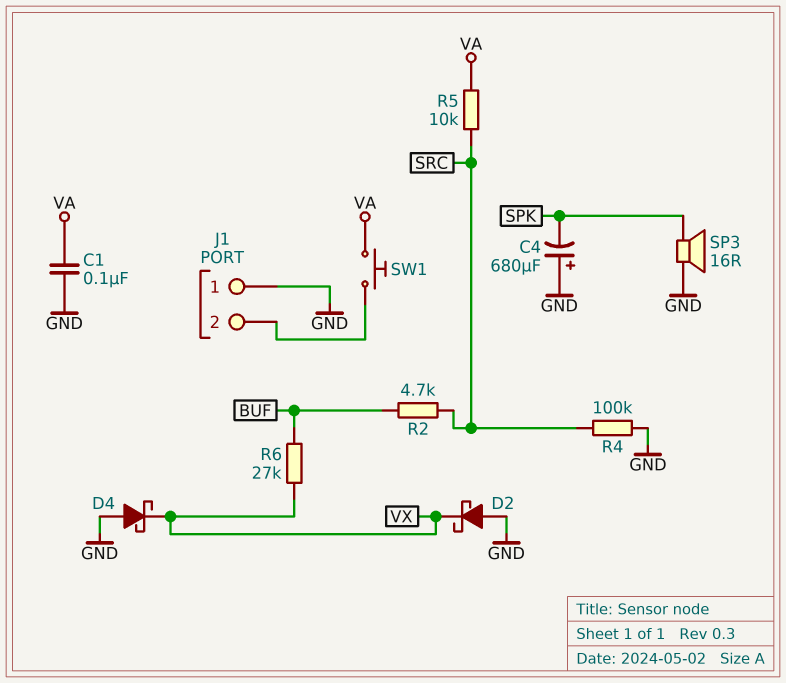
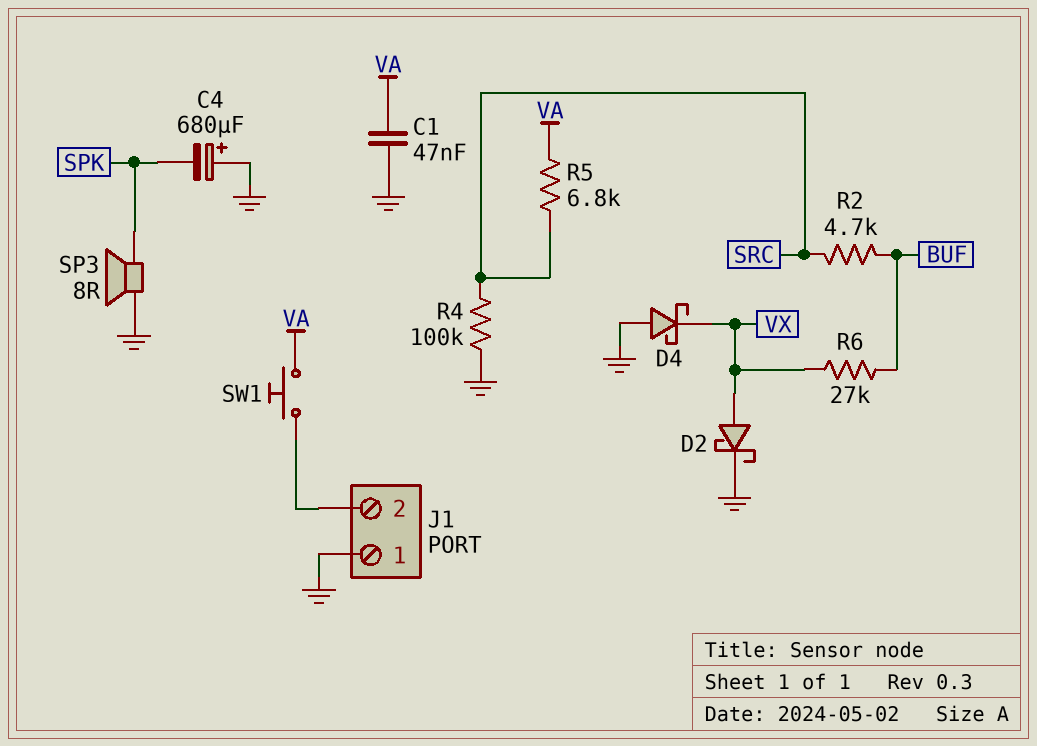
C1: 100nF (GND, VA) -> 47nF (GND, VA)
D2: schottky (A GND, K VX) -> schottky (A VX, K GND)
R5: 10k (SRC, VA) -> 6.8k (SRC, VA)
SP3: speaker 16R (GND, SPK) -> speaker 8R (GND, SPK)

